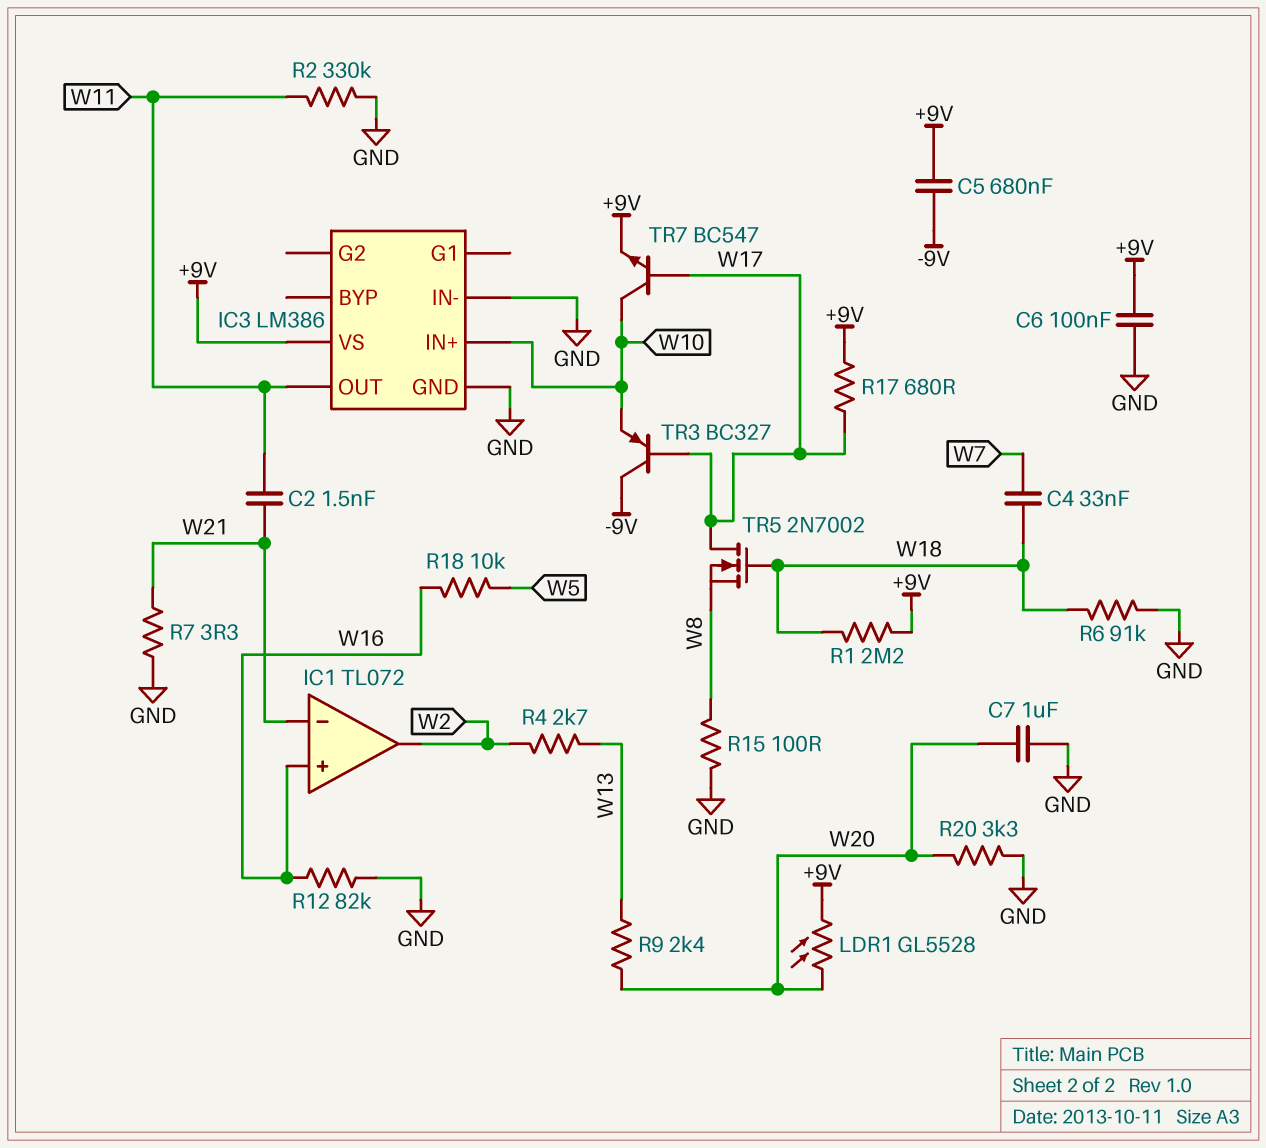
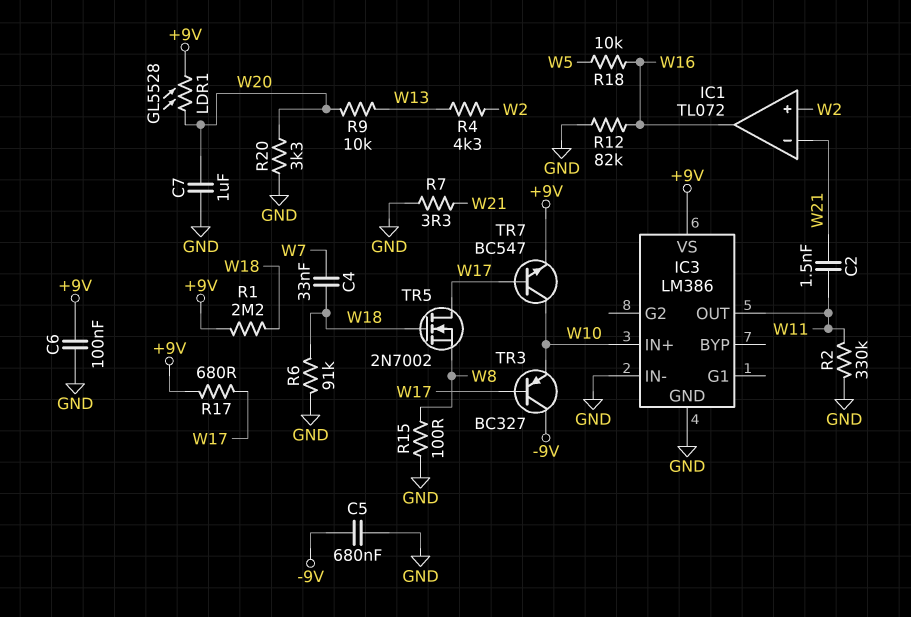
C5: 680nF (+9V, -9V) -> 680nF (-9V, GND)
IC1 pin in+: W16 -> W2
IC1 pin out: W2 -> W16
R4: 2.7k (W2, W13) -> 4.3k (W2, W13)
R9: 2.4k (W13, W20) -> 10k (W13, W20)

